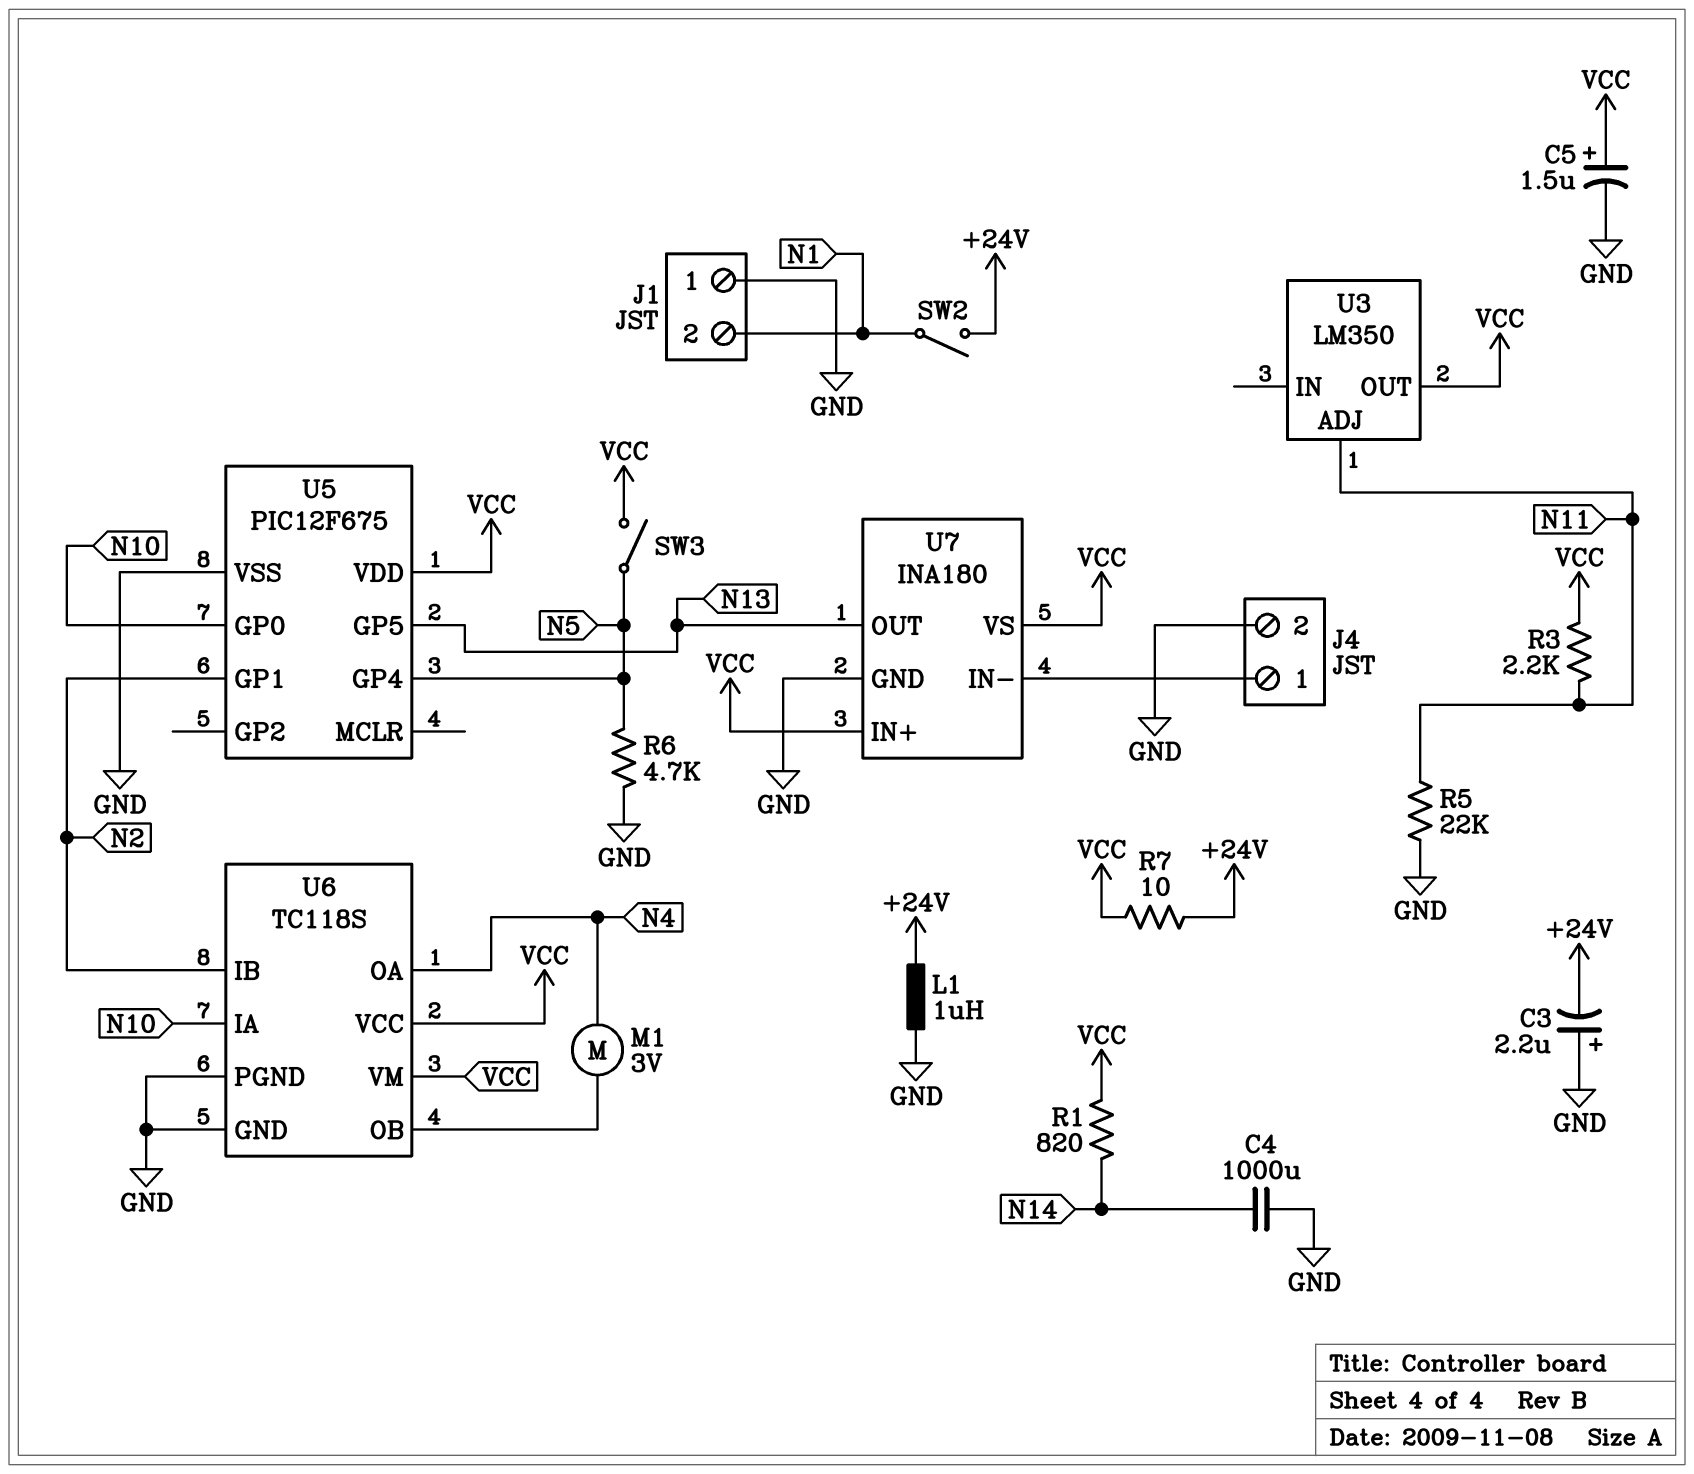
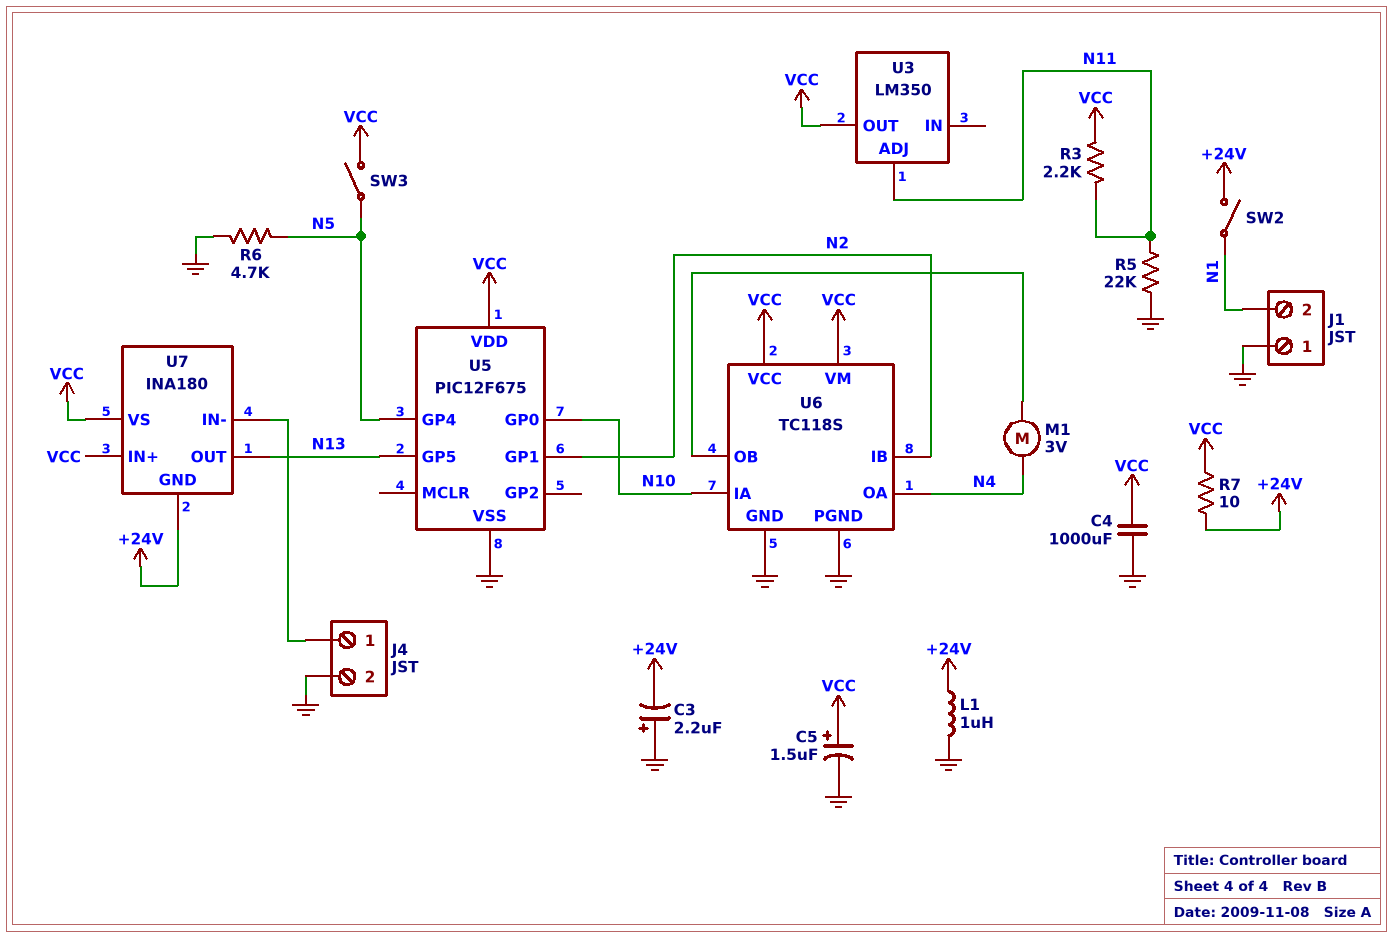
C4: 1000uF (GND, N14) -> 1000uF (GND, VCC)
R1: 820 (N14, VCC) -> none
U7 pin GND: GND -> +24V

